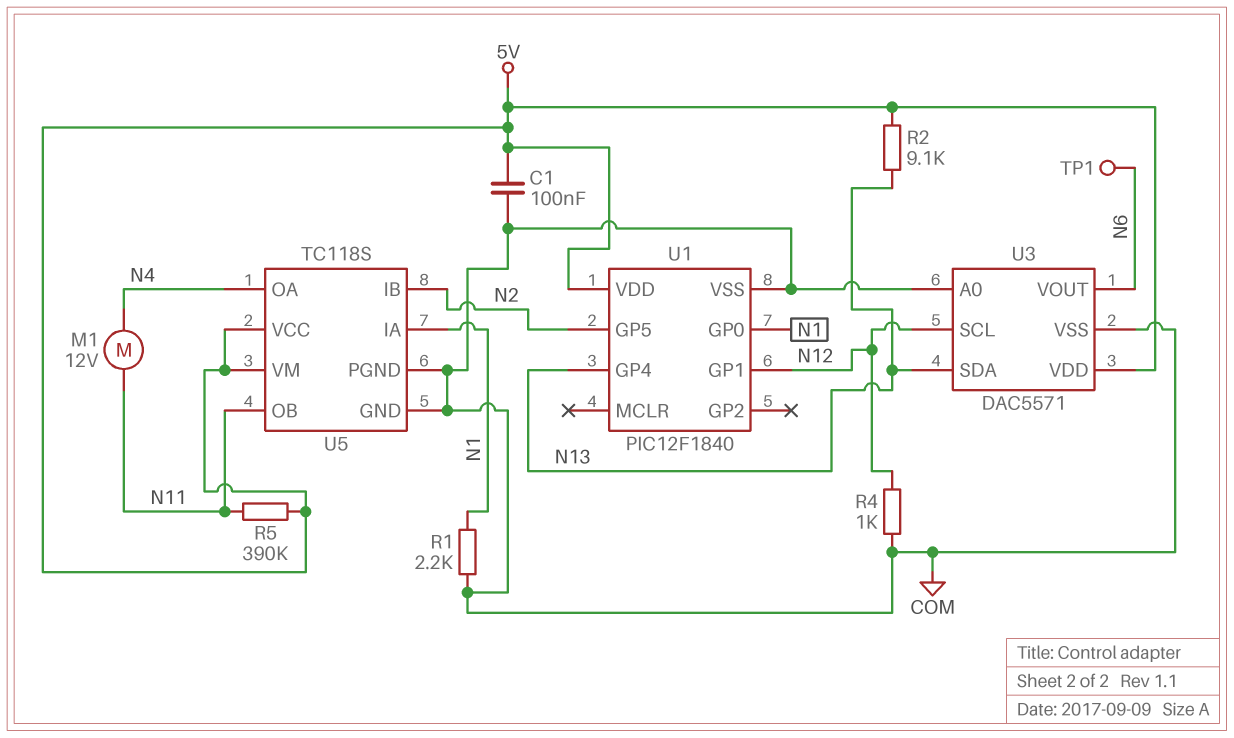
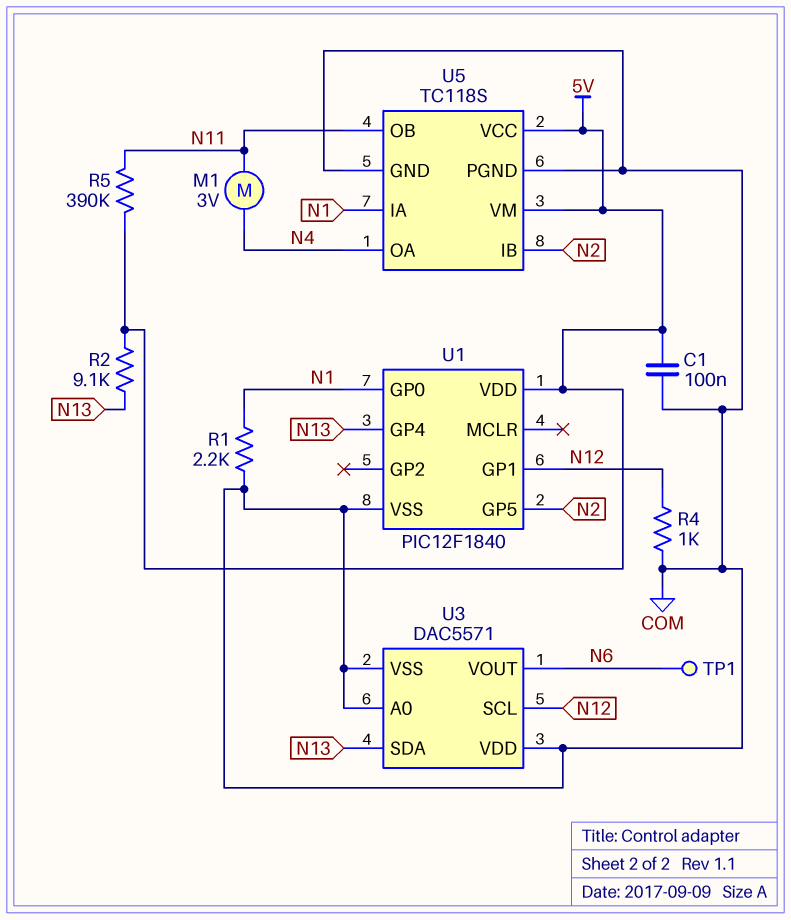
M1: motor 12V (N4, N11) -> motor 3V (N4, N11)
U3 pin VDD: 5V -> COM

